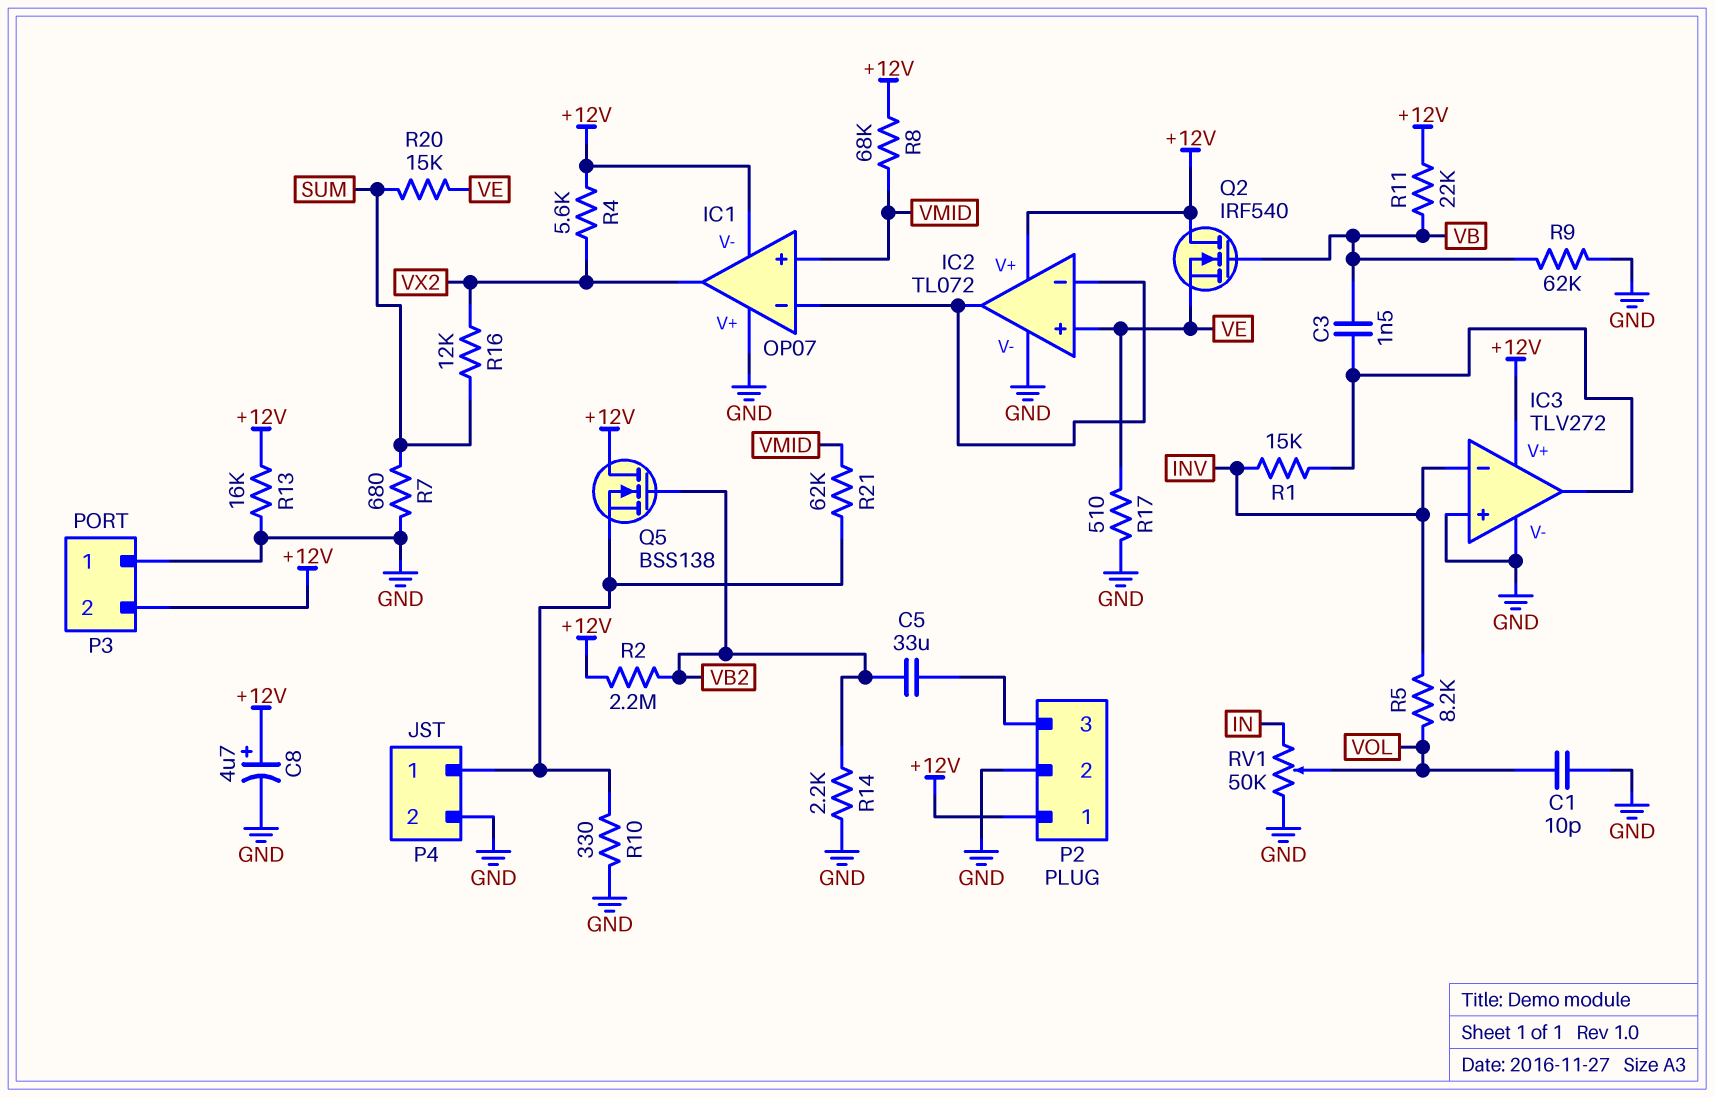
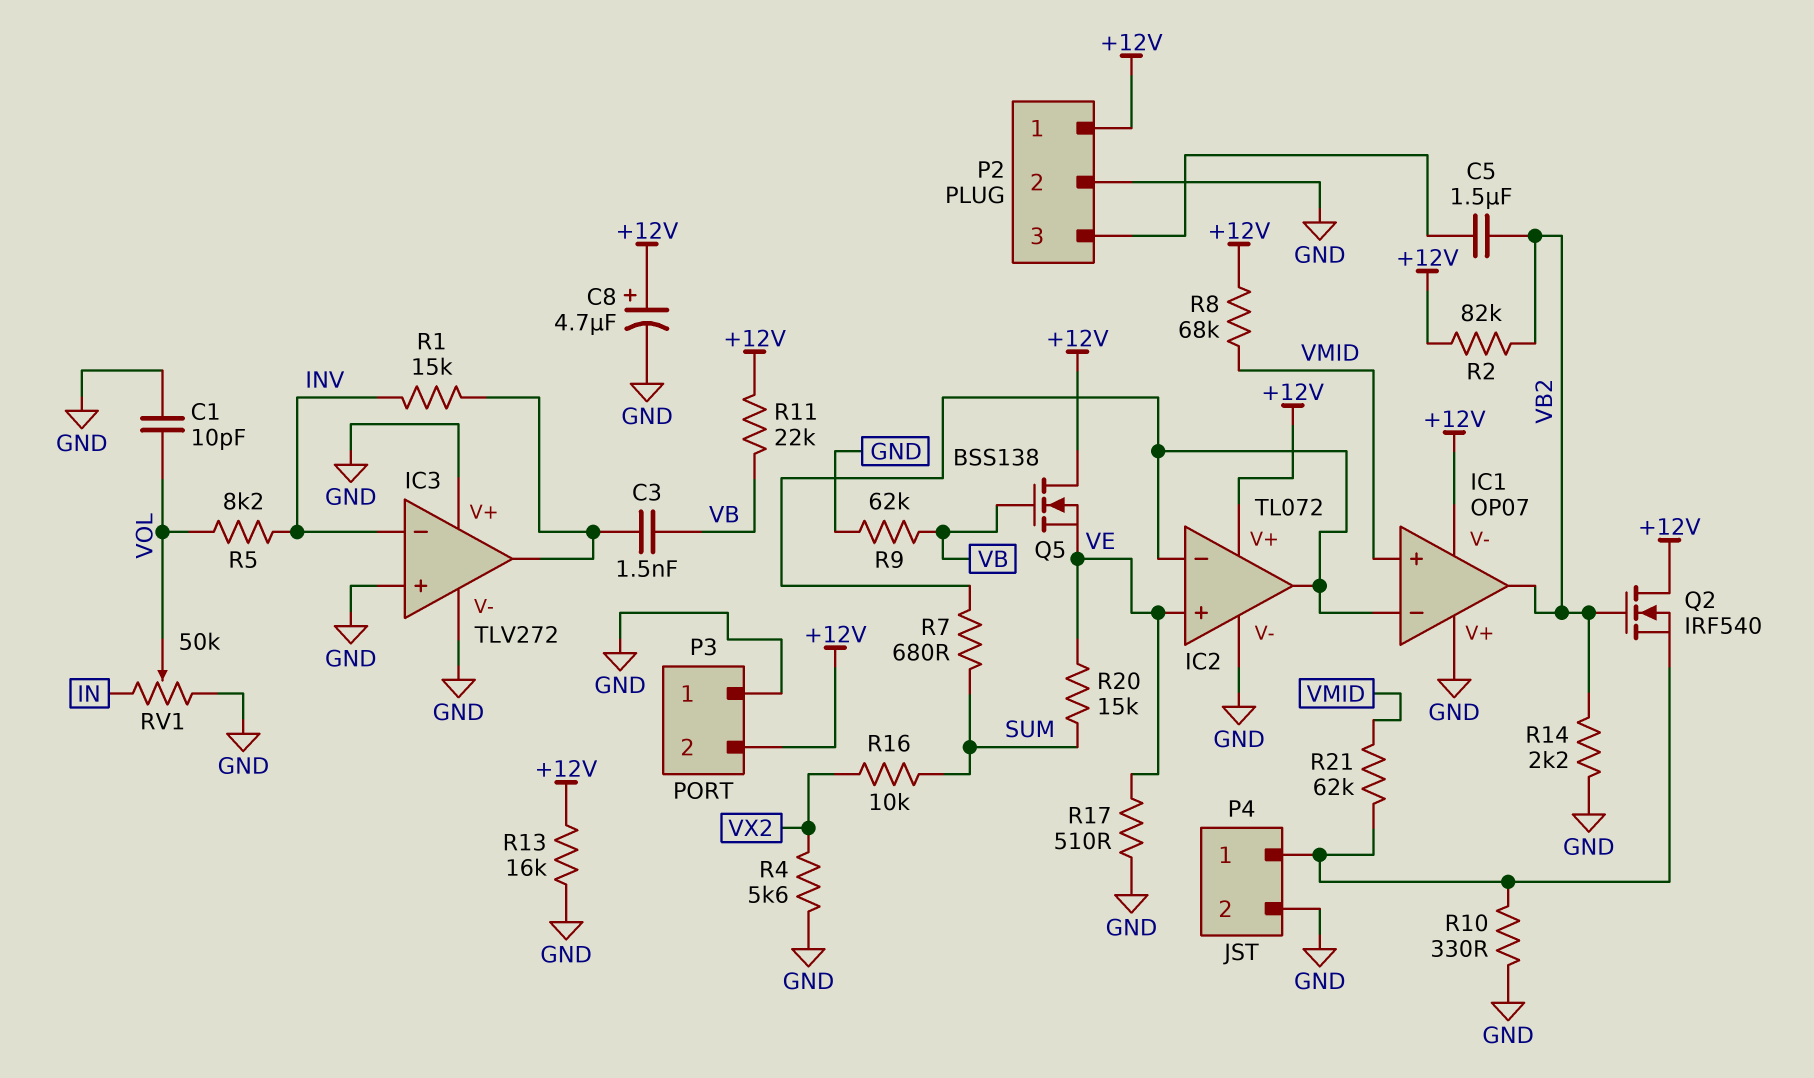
C5: 33uF (P2/3, VB2) -> 1.5uF (P2/3, VB2)
IC1 pin out: VX2 -> VB2
IC3 pin V+: +12V -> GND
Q2: NMOS IRF540 (G VB, D +12V, S VE) -> NMOS IRF540 (G VB2, D +12V, S P4/1)
Q5: NMOS BSS138 (G VB2, D +12V, S P4/1) -> NMOS BSS138 (G VB, D +12V, S VE)
R2: 2.2M (+12V, VB2) -> 82k (+12V, VB2)
R4: 5.6k (+12V, VX2) -> 5.6k (GND, VX2)
R7: 680 (GND, SUM) -> 680 (IC1/in-, SUM)
R16: 12k (SUM, VX2) -> 10k (SUM, VX2)

